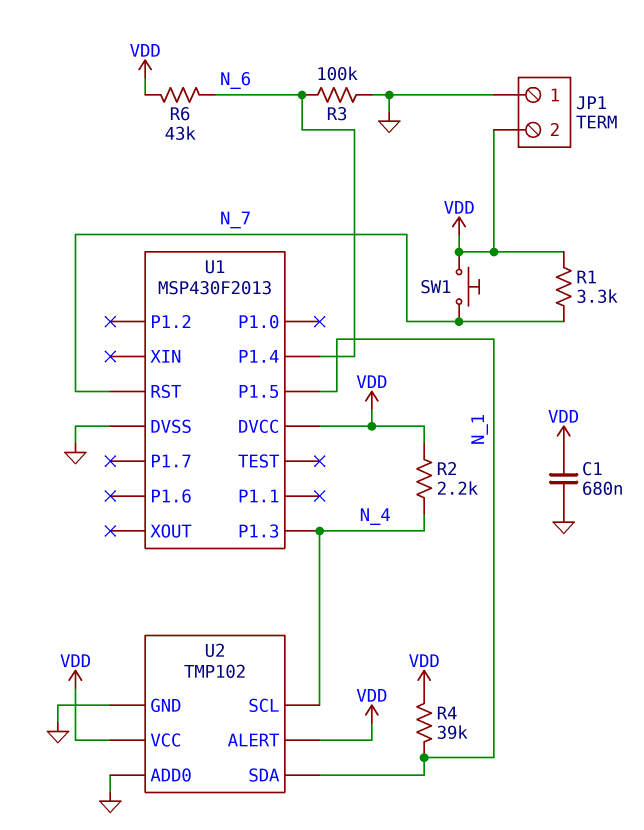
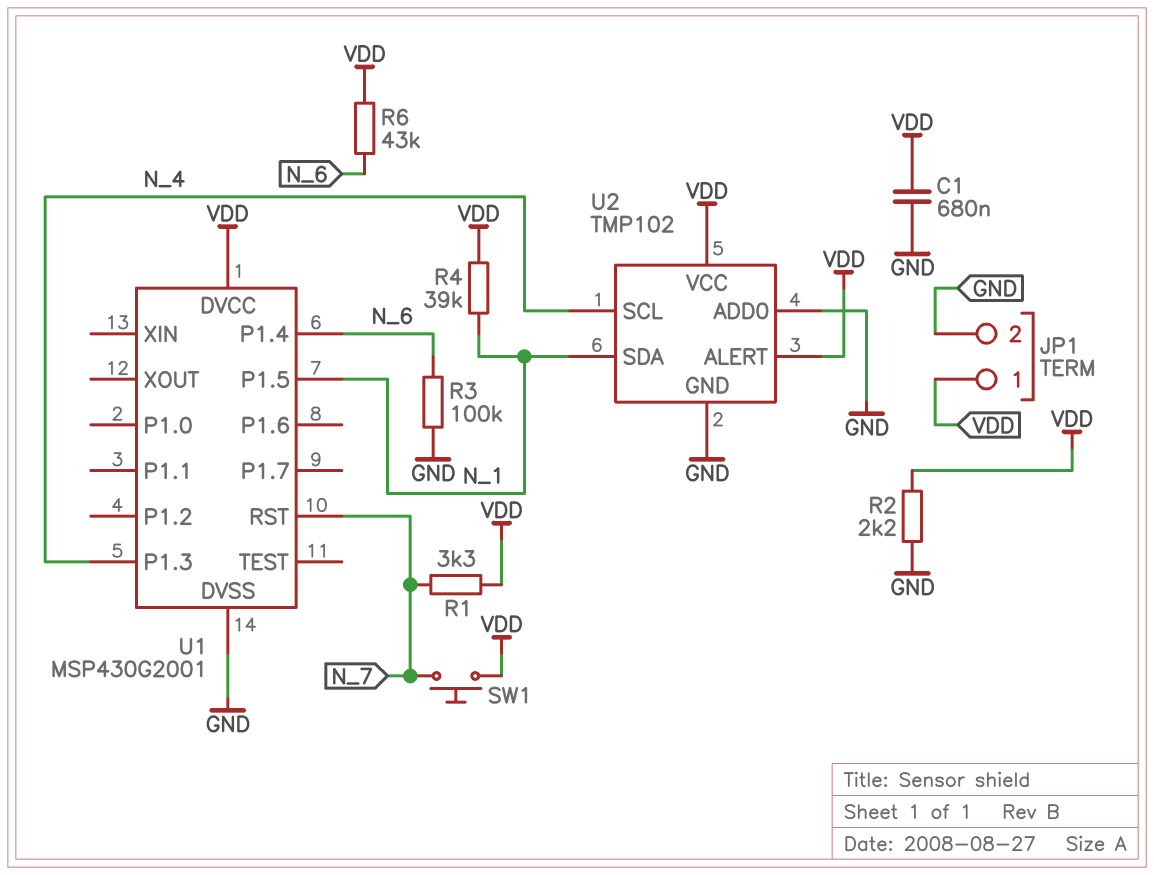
JP1 pin 1: GND -> VDD
JP1 pin 2: VDD -> GND
R2: 2.2k (N_4, VDD) -> 2.2k (GND, VDD)
U1: MSP430F2013 -> MSP430G2001

